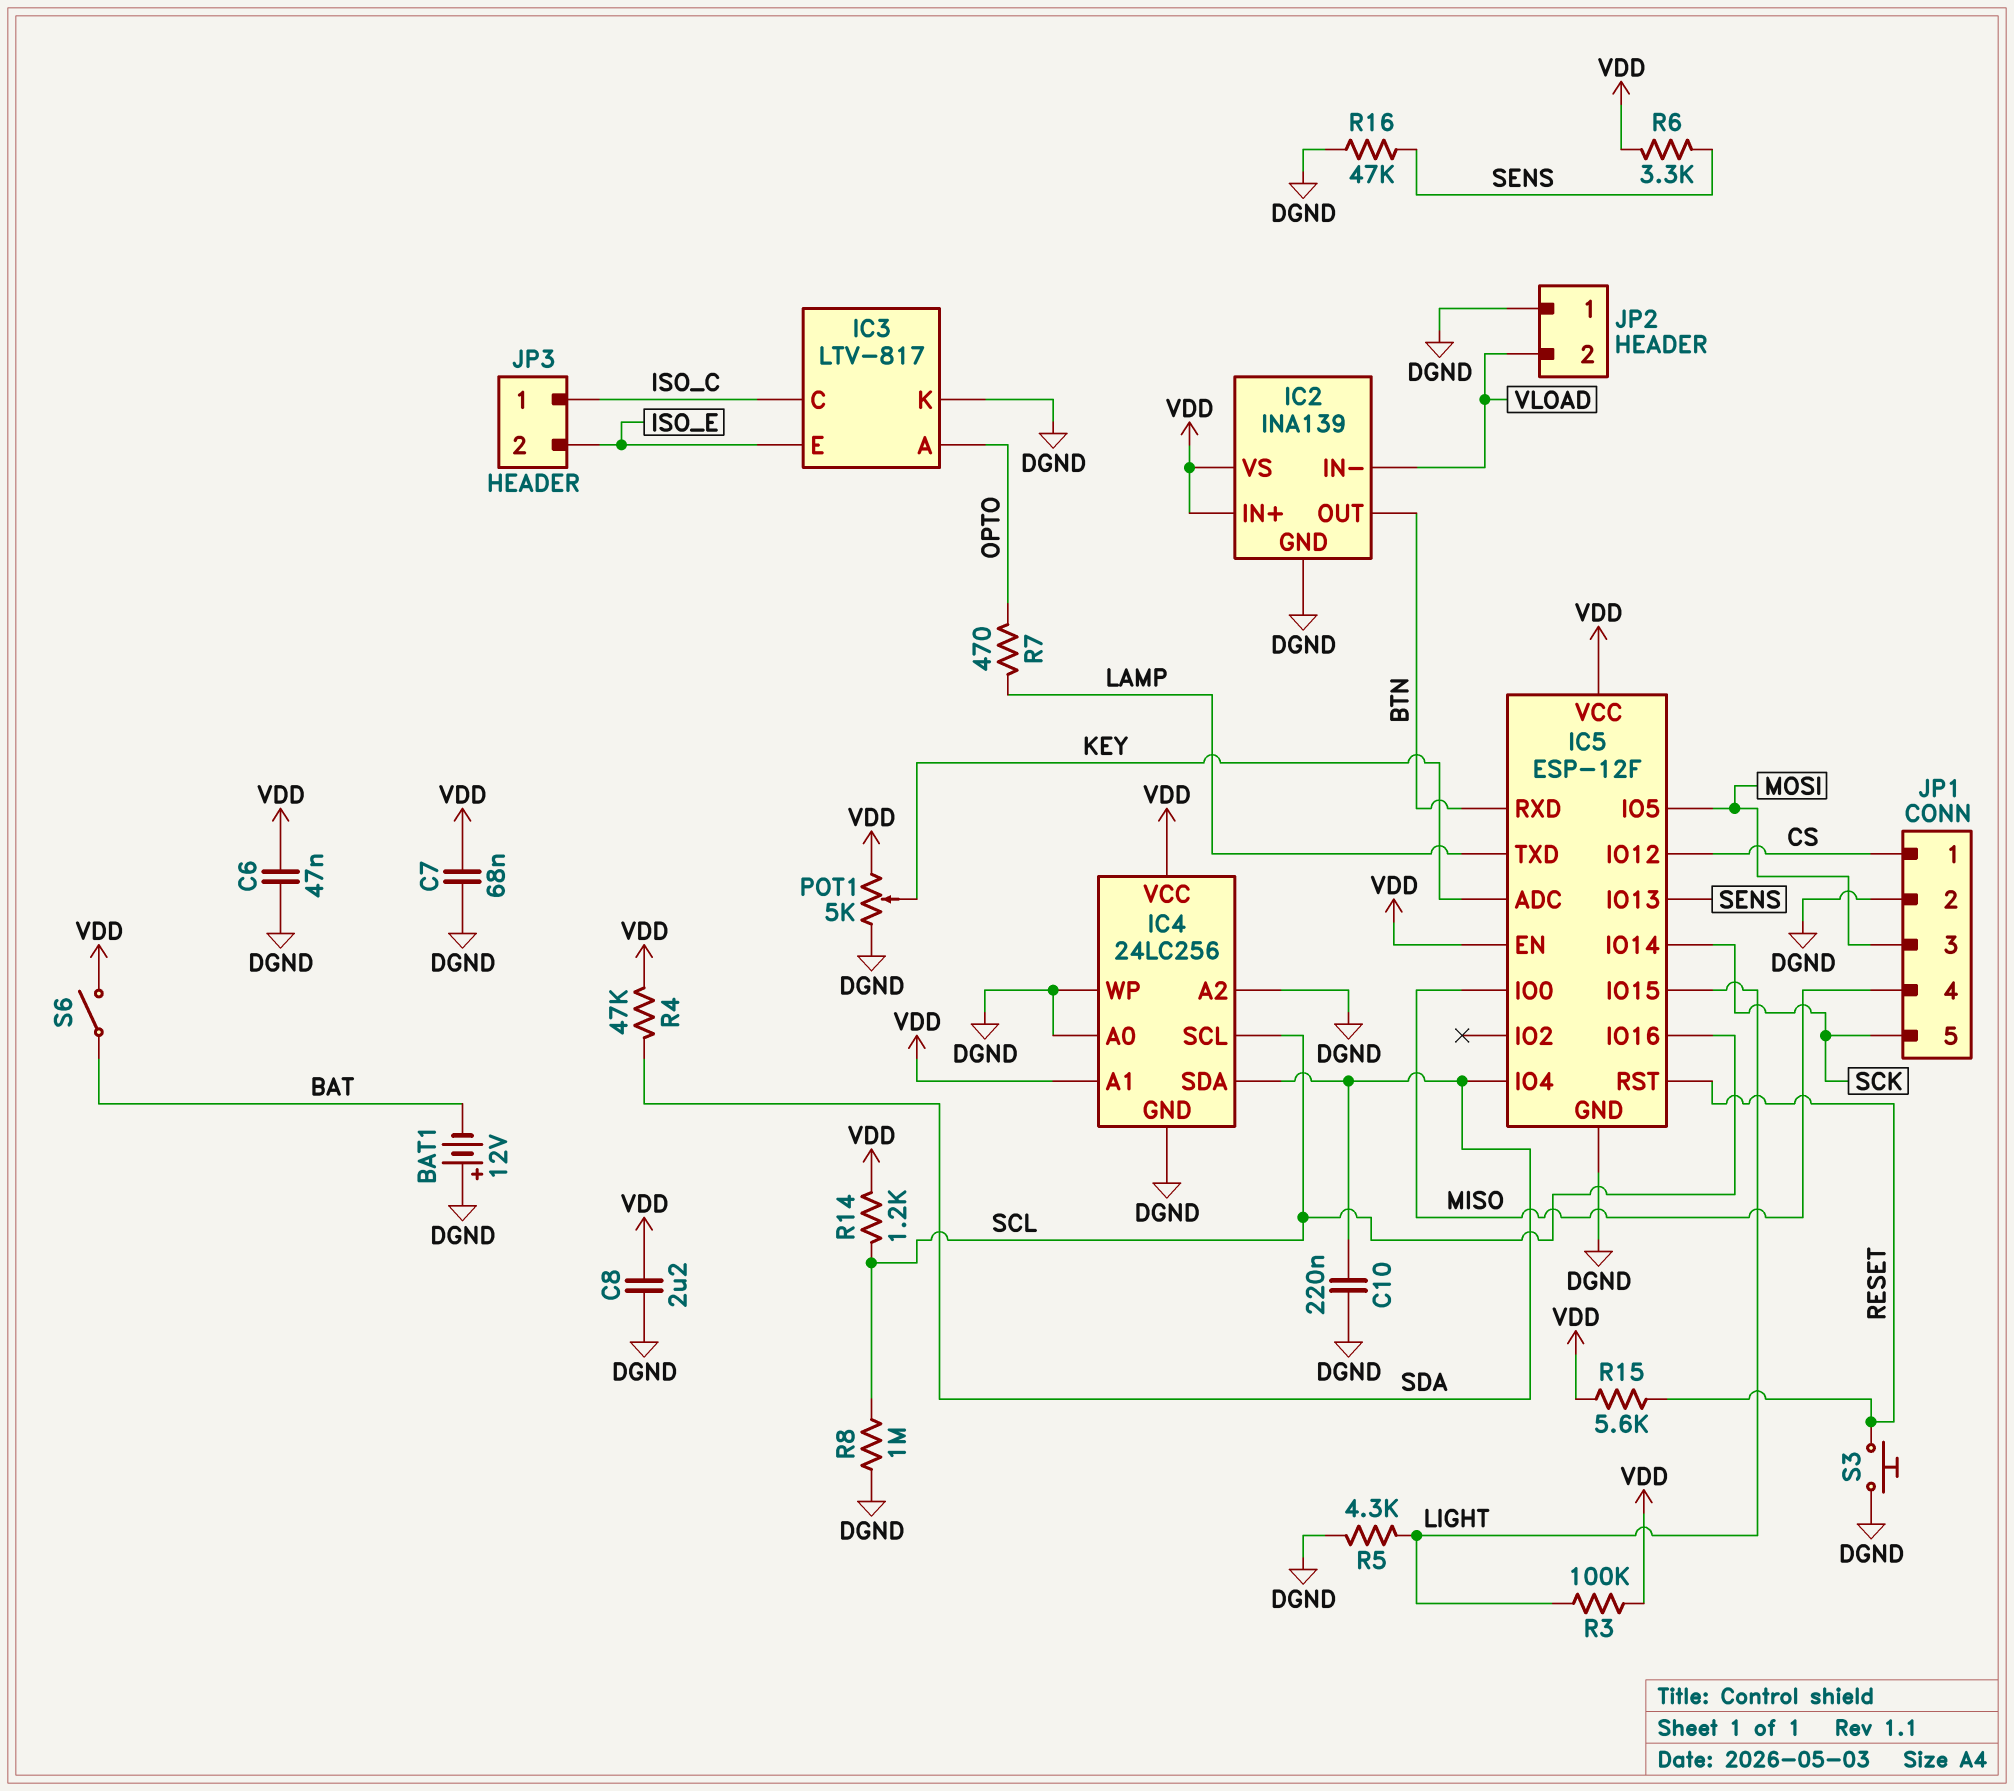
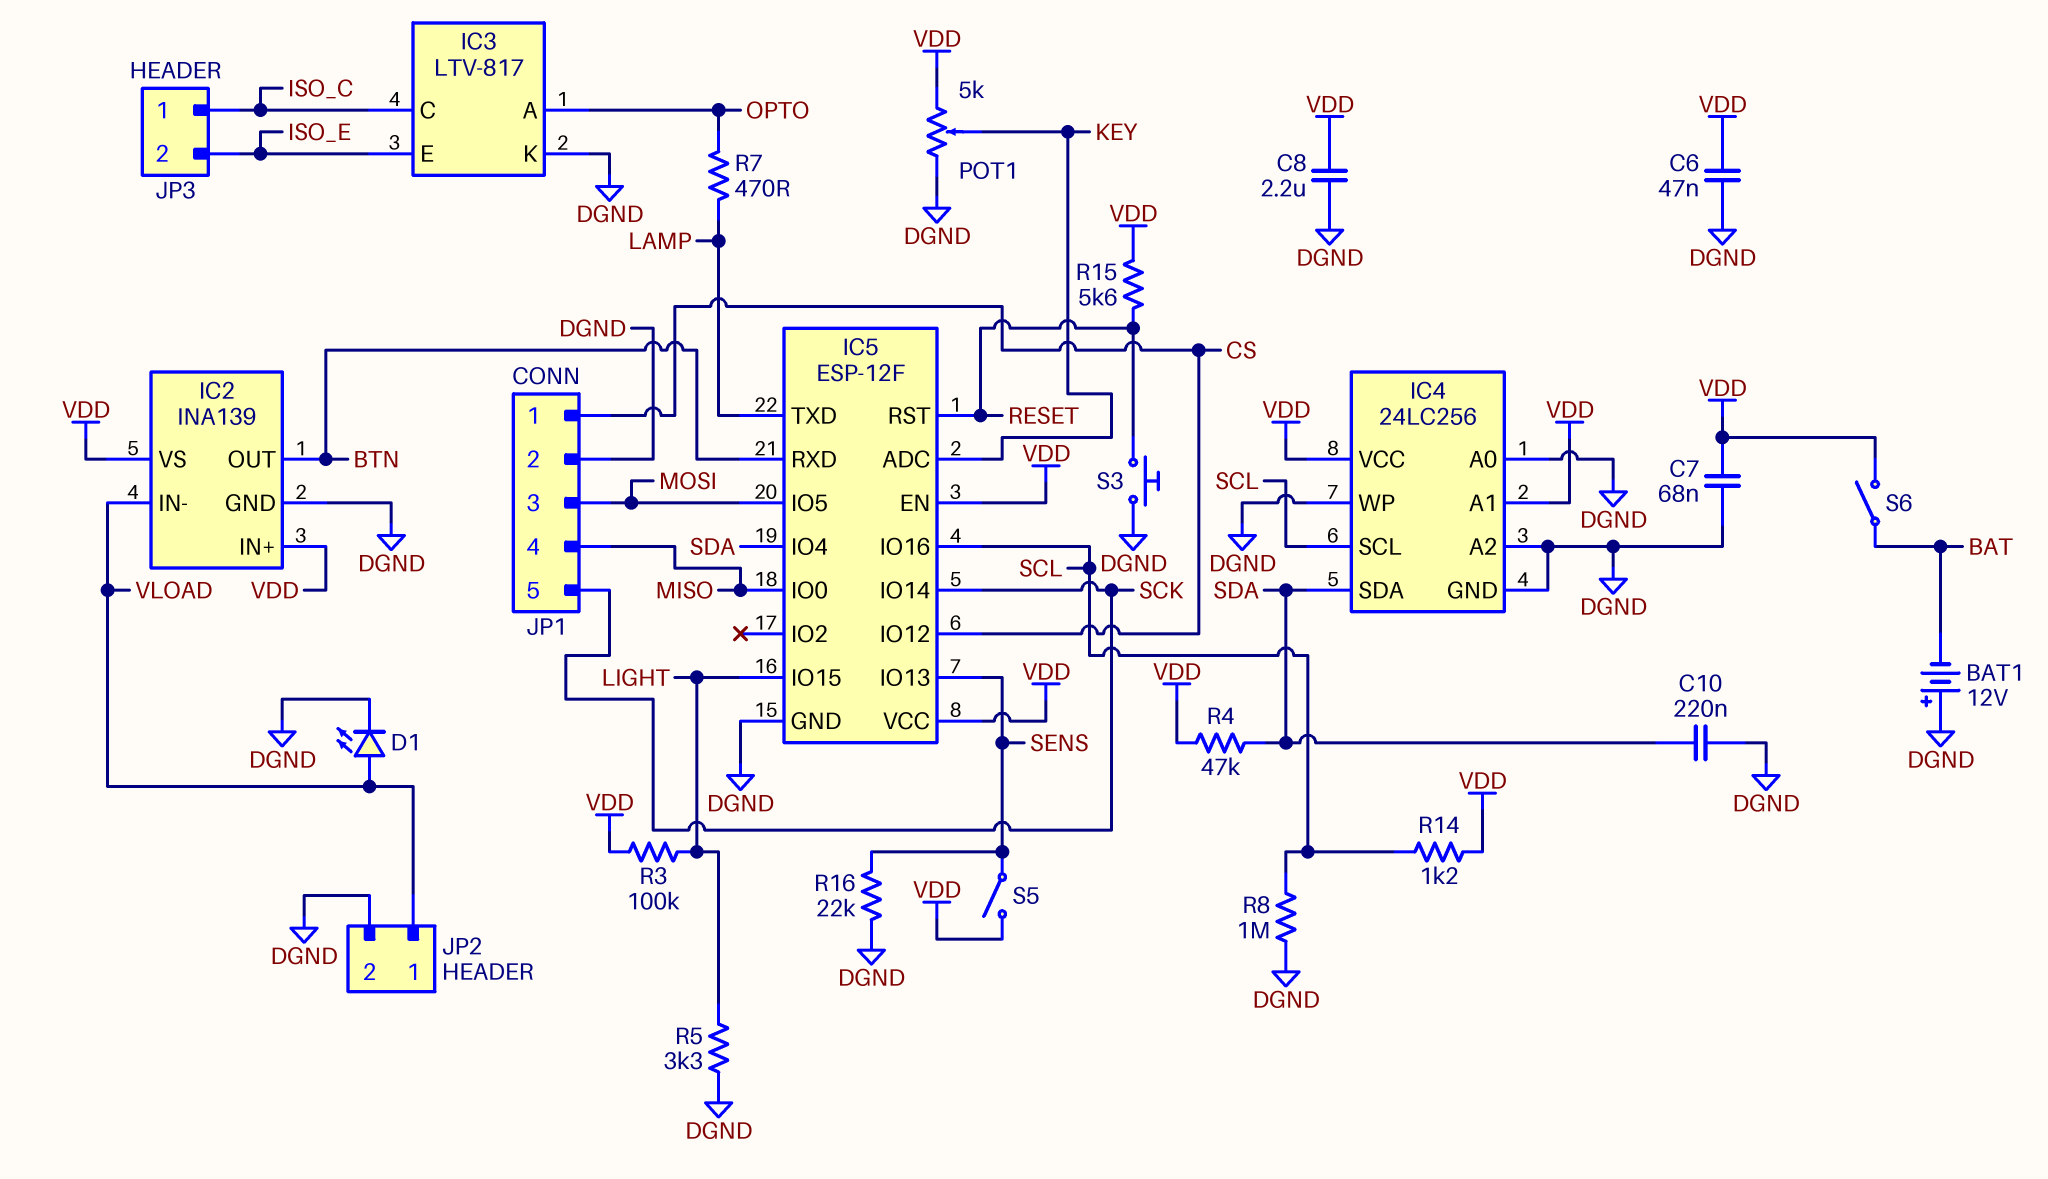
D1: none -> LED (A VLOAD, K DGND)
JP2 pin 1: DGND -> VLOAD
JP2 pin 2: VLOAD -> DGND
R5: 4.3k (DGND, LIGHT) -> 3.3k (DGND, LIGHT)
R6: 3.3k (SENS, VDD) -> none
R16: 47k (DGND, SENS) -> 22k (DGND, SENS)
S5: none -> switch (SENS, VDD)

